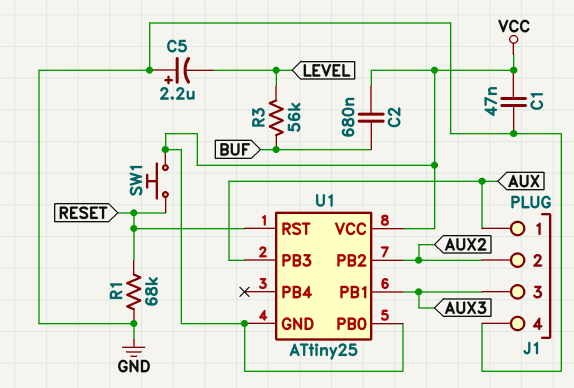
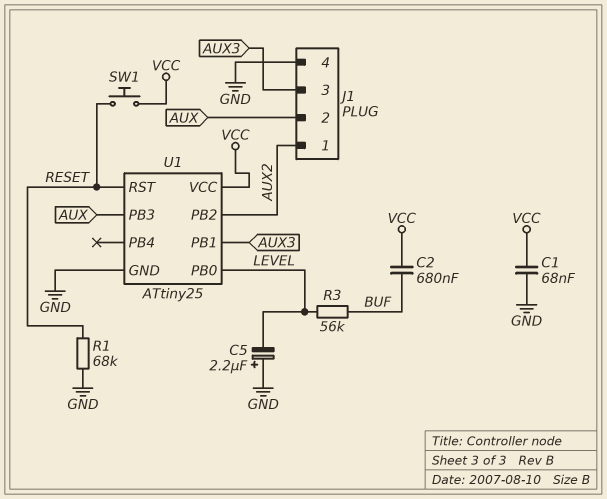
C1: 47nF (GND, VCC) -> 68nF (GND, VCC)
J1 pin 1: AUX -> AUX2
J1 pin 2: AUX2 -> AUX
U1 pin GND: VCC -> GND
U1 pin PB0: VCC -> LEVEL

